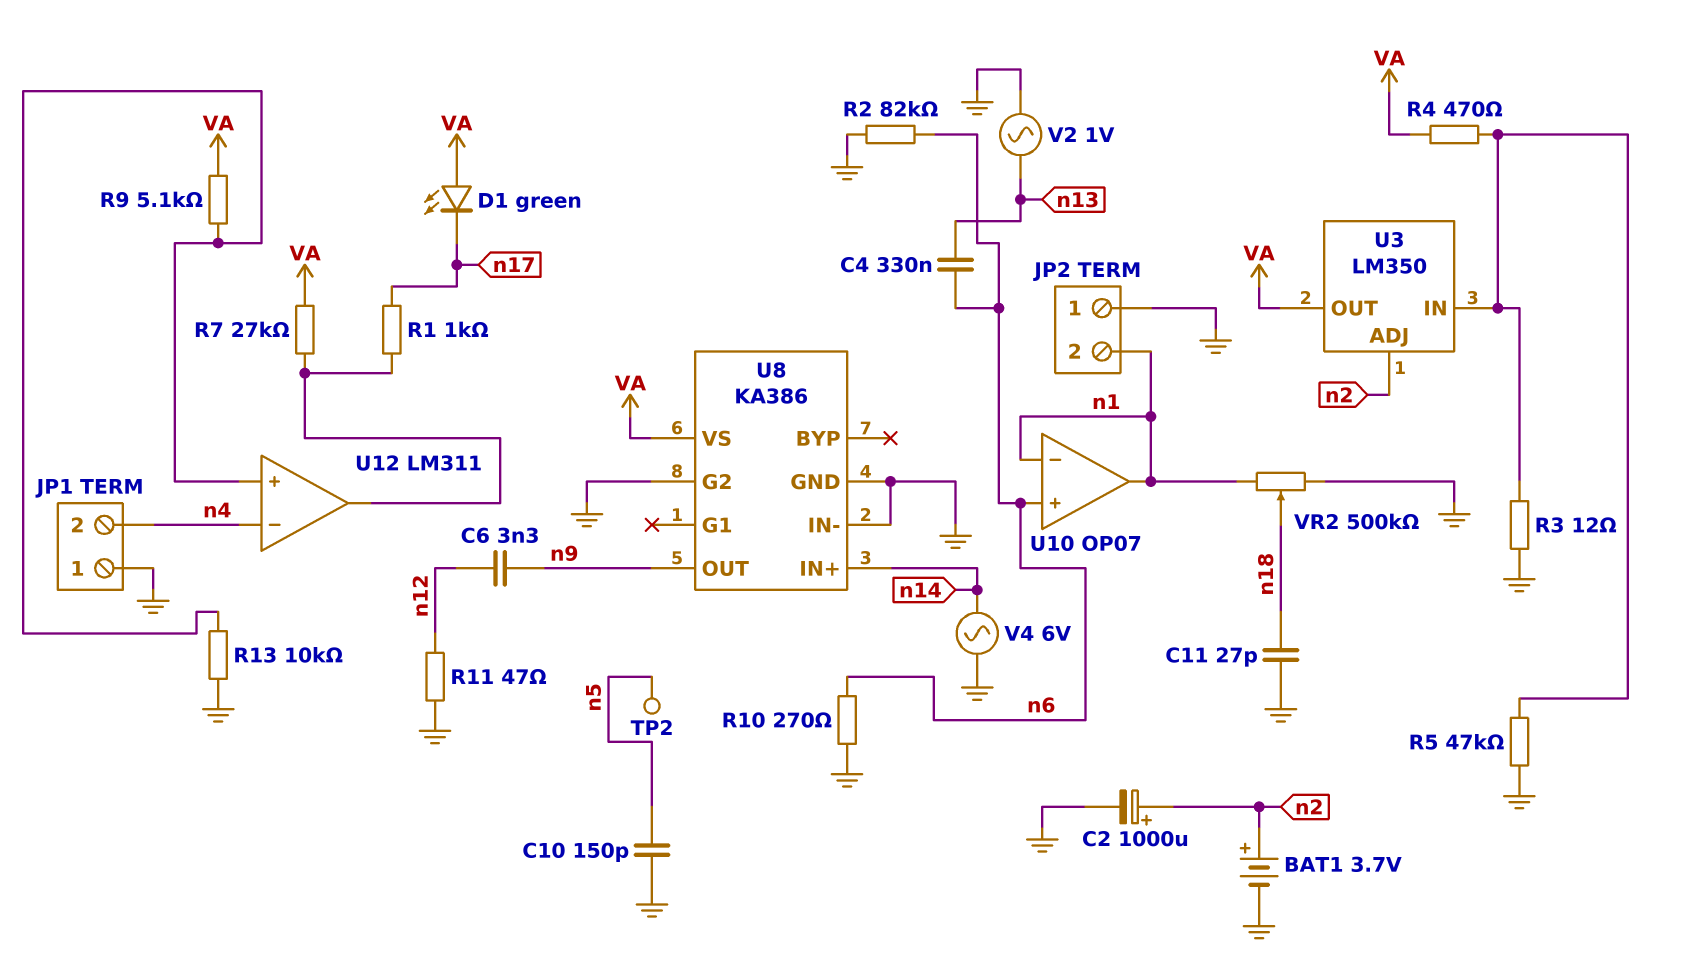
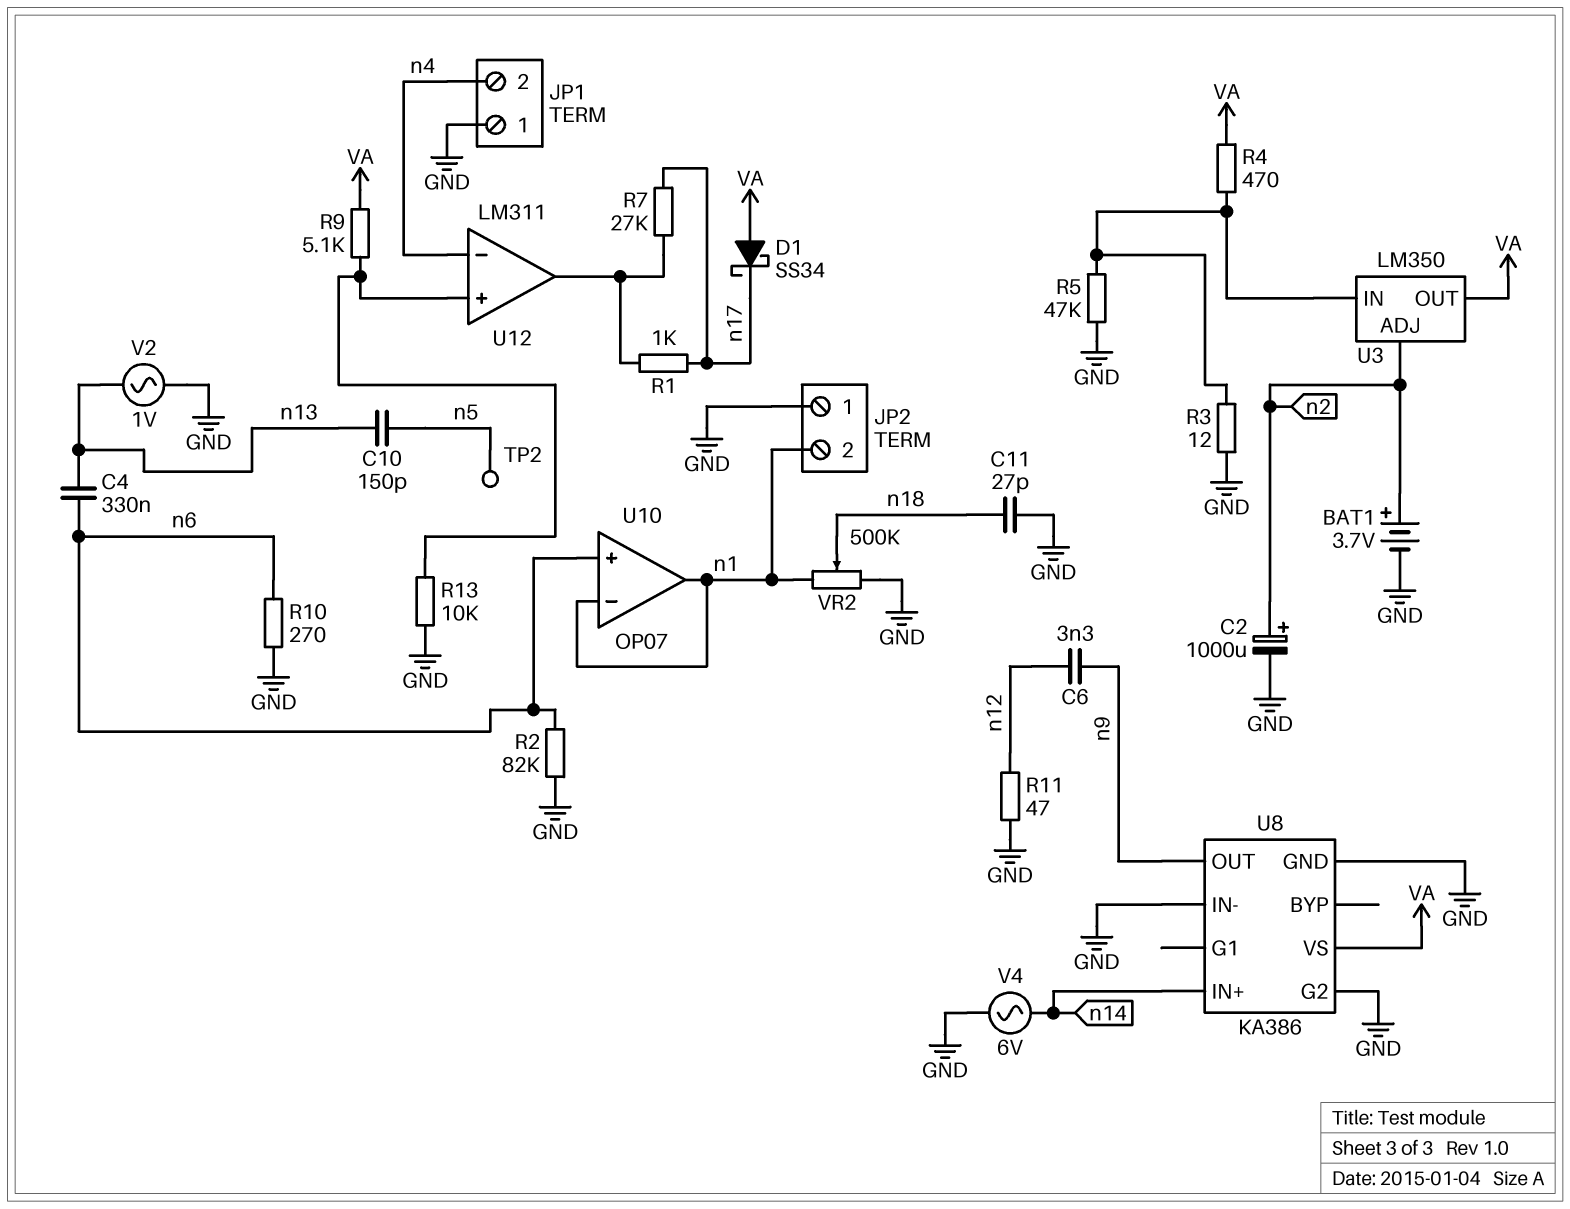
C10: 150pF (GND, n5) -> 150pF (n5, n13)
D1: LED green (A VA, K n17) -> schottky SS34 (A VA, K n17)
R7: 27k (U12/out, VA) -> 27k (U12/out, n17)

